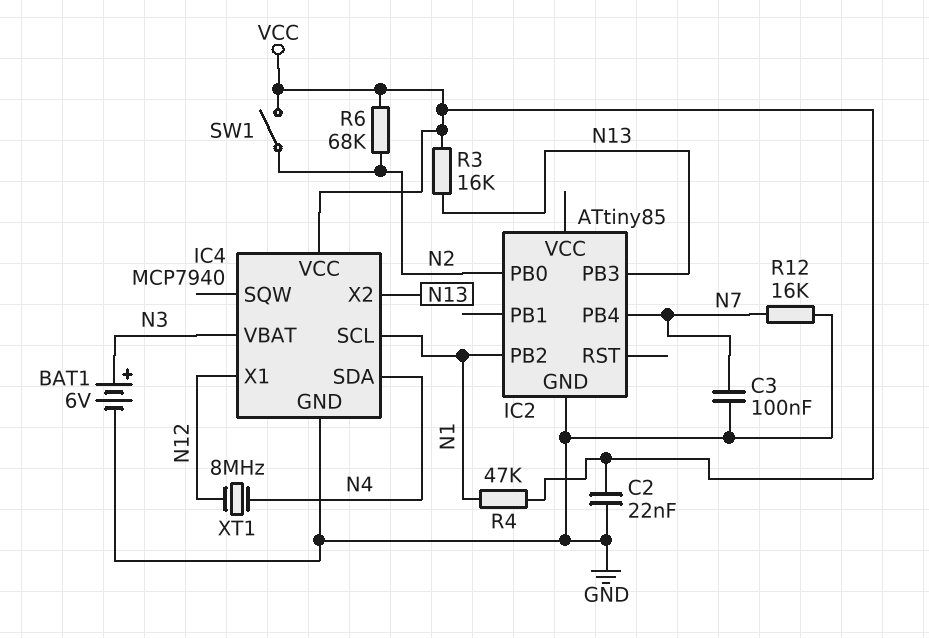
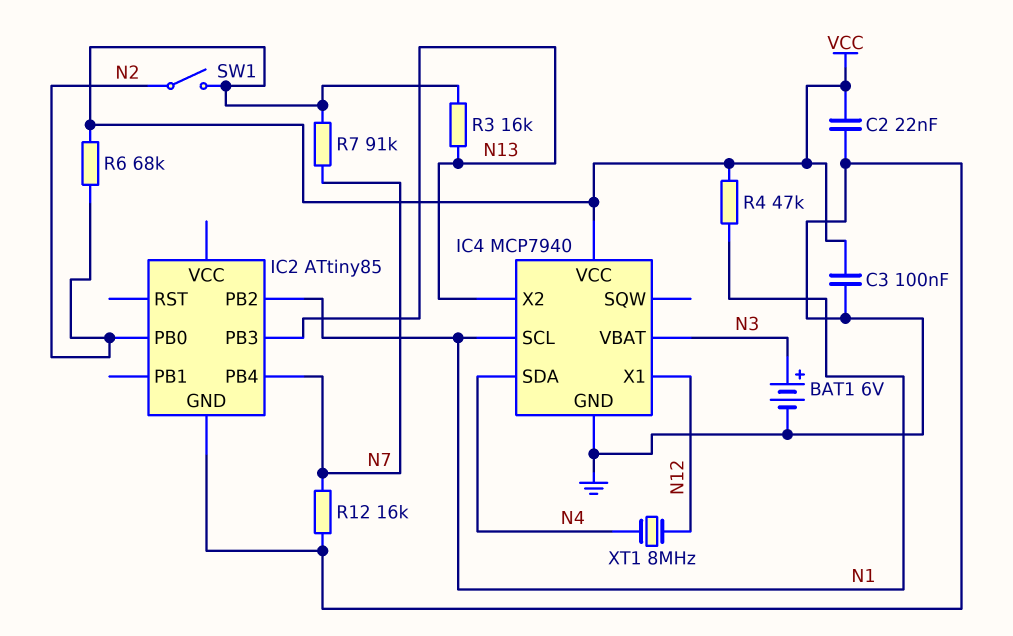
C3: 100nF (GND, N7) -> 100nF (GND, VCC)
R7: none -> 91k (N7, VCC)

